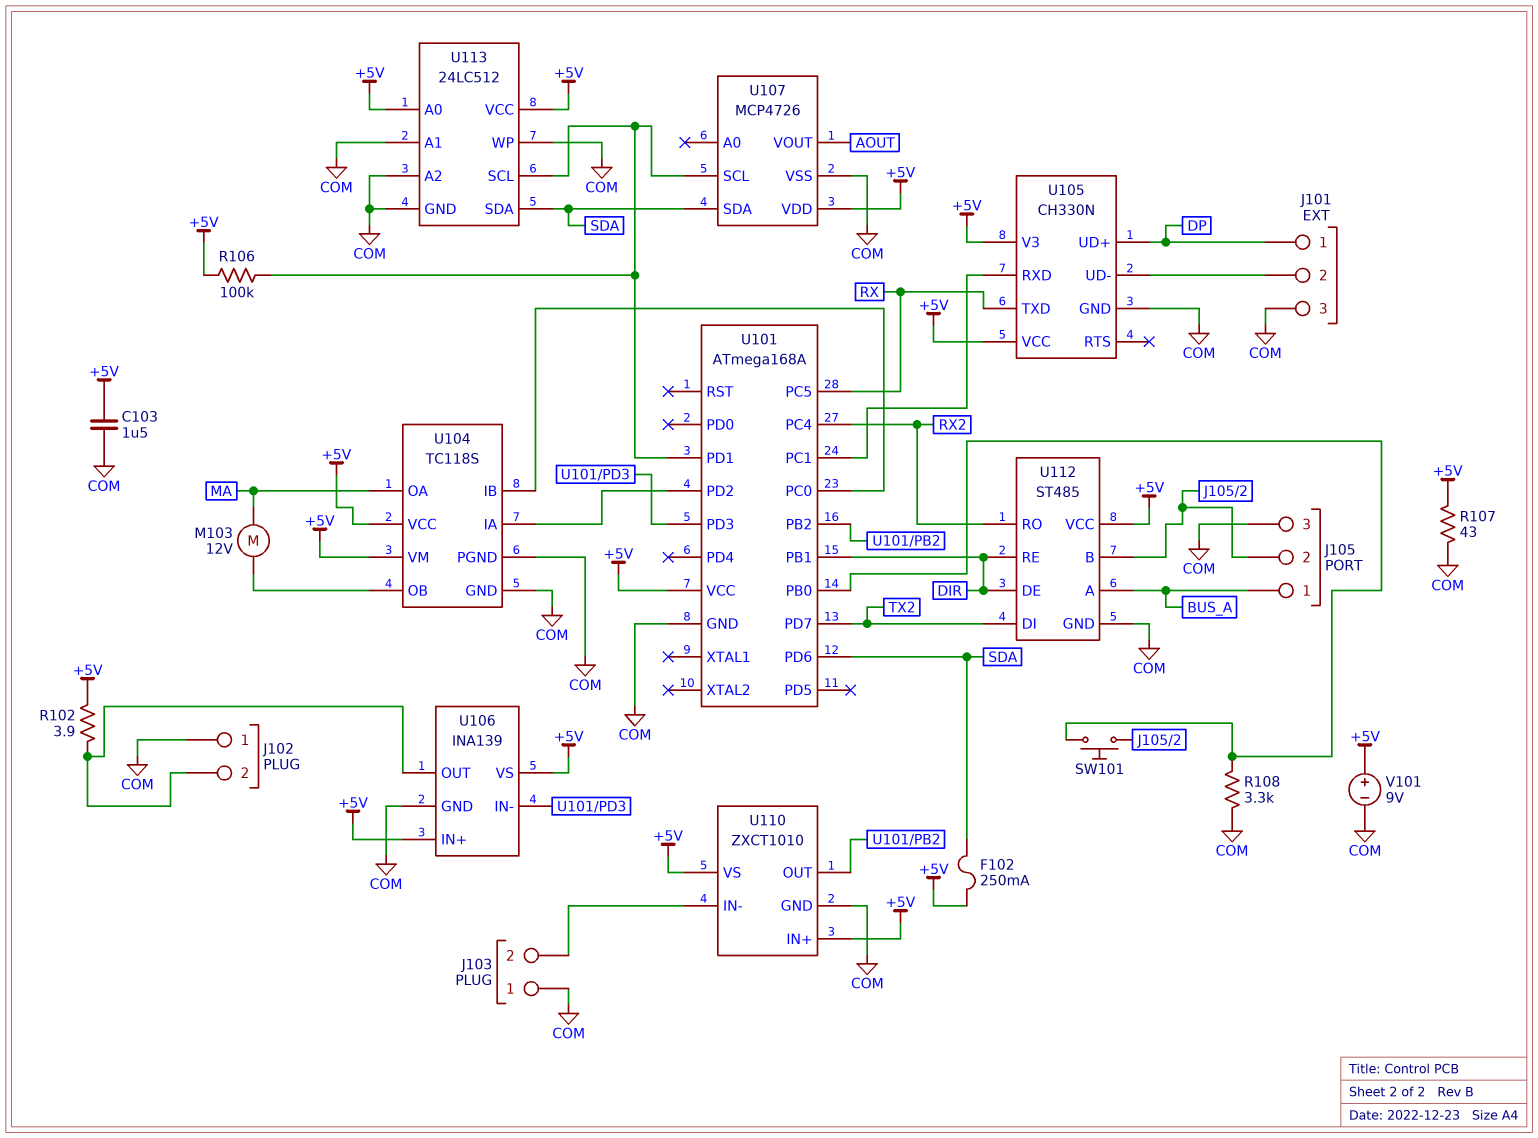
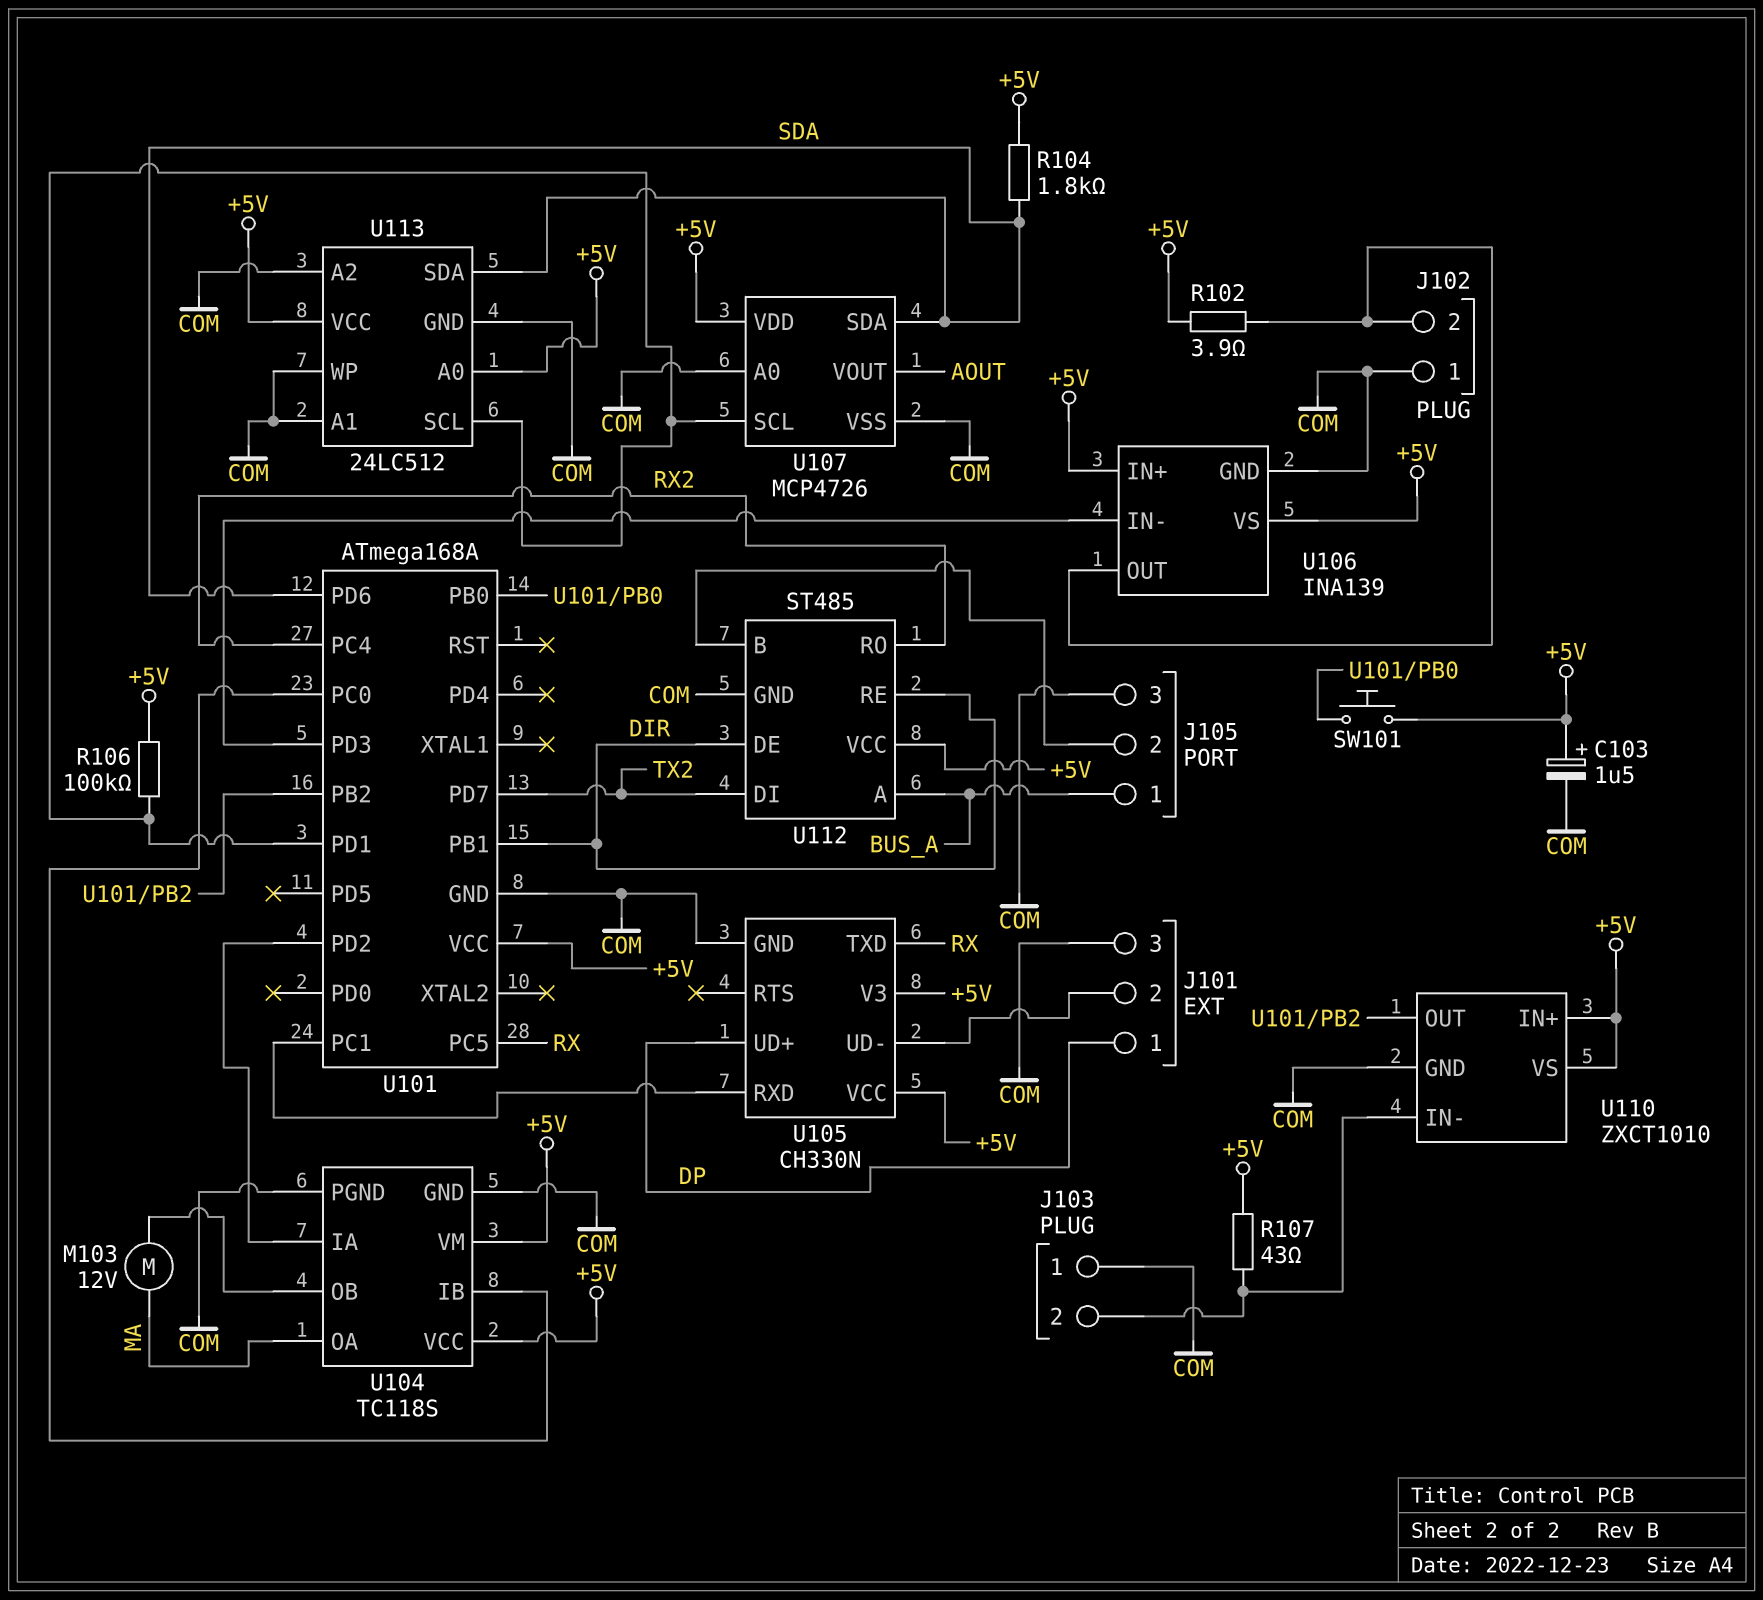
C103: 1.5uF (+5V, COM) -> 1.5uF (plus +5V, minus COM)
F102: 250mA (+5V, SDA) -> none
R104: none -> 1.8k (+5V, SDA)
R107: 43 (+5V, COM) -> 43 (+5V, J103/2)
R108: 3.3k (COM, U101/PB0) -> none
SW101: button (J105/2, U101/PB0) -> button (+5V, U101/PB0)
U107 pin A0: none -> COM
V101: 9V (plus +5V, minus COM) -> none

